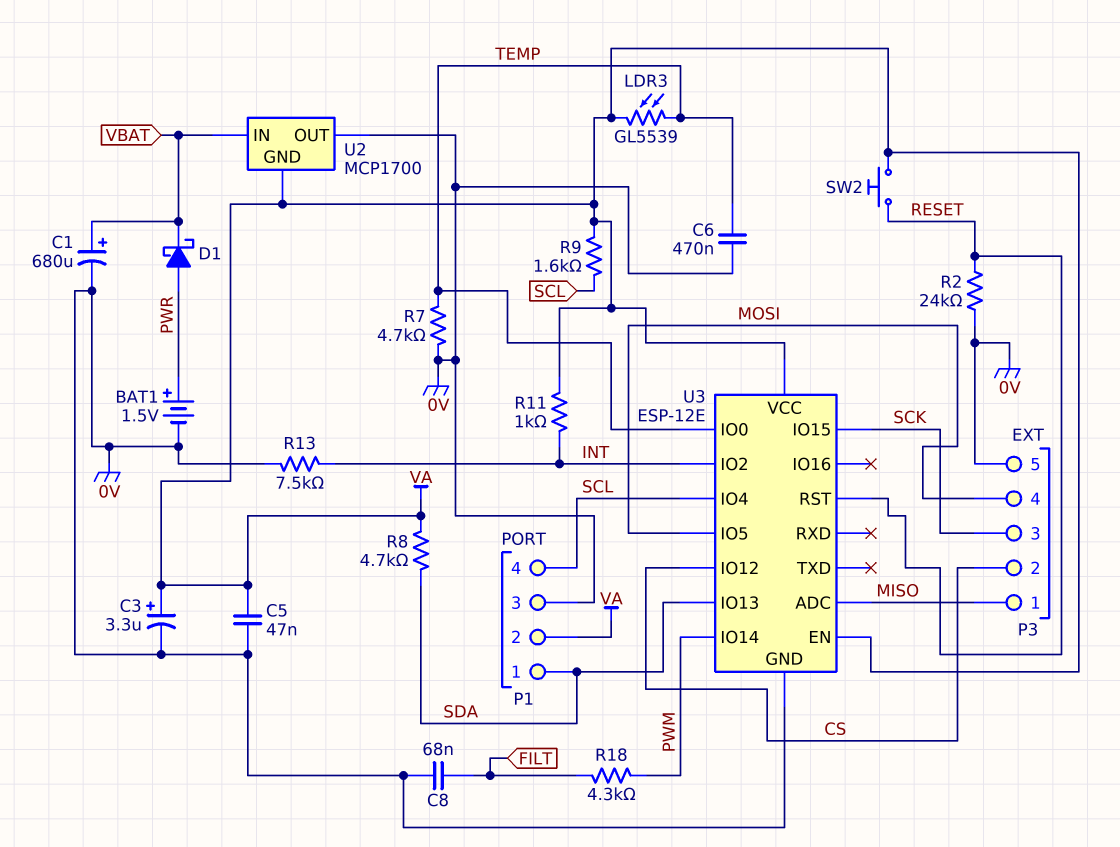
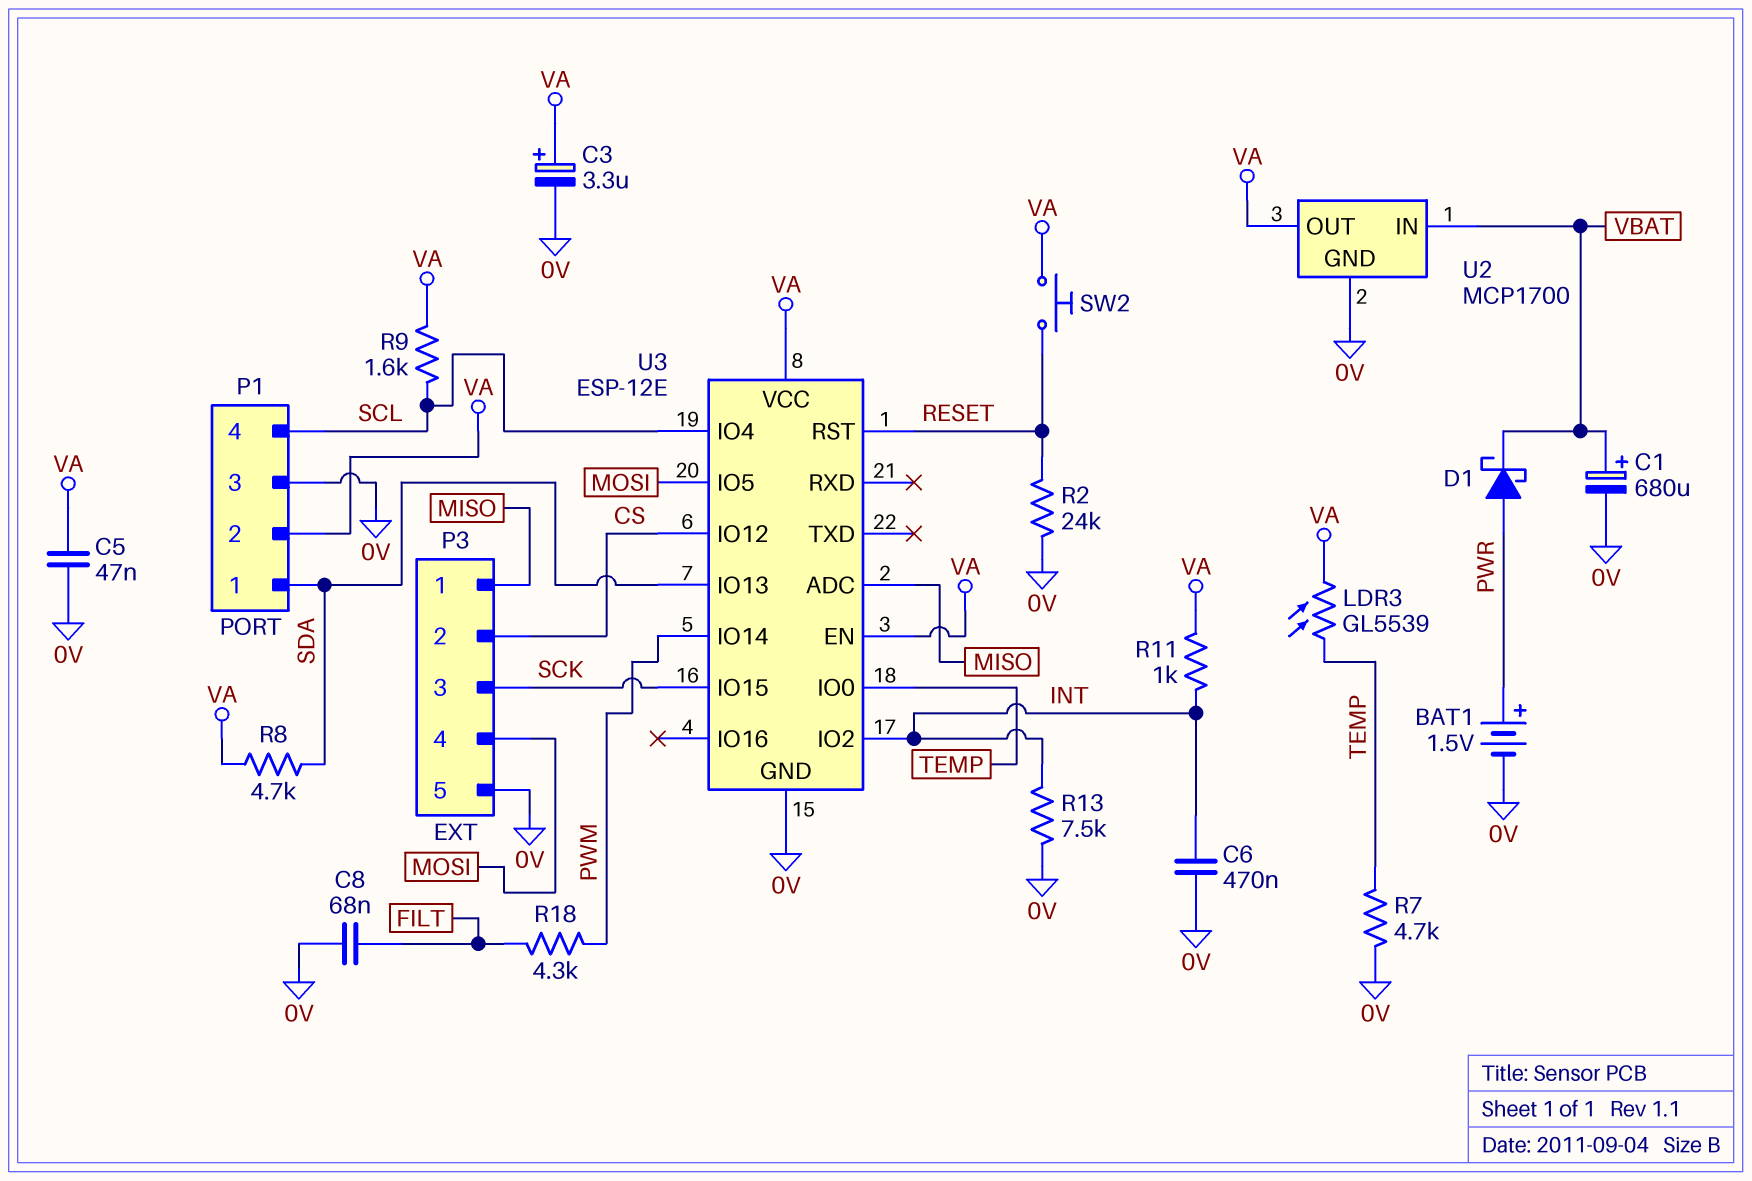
C6: 470nF (0V, TEMP) -> 470nF (0V, INT)
U2 pin GND: VA -> 0V
U2 pin OUT: 0V -> VA

